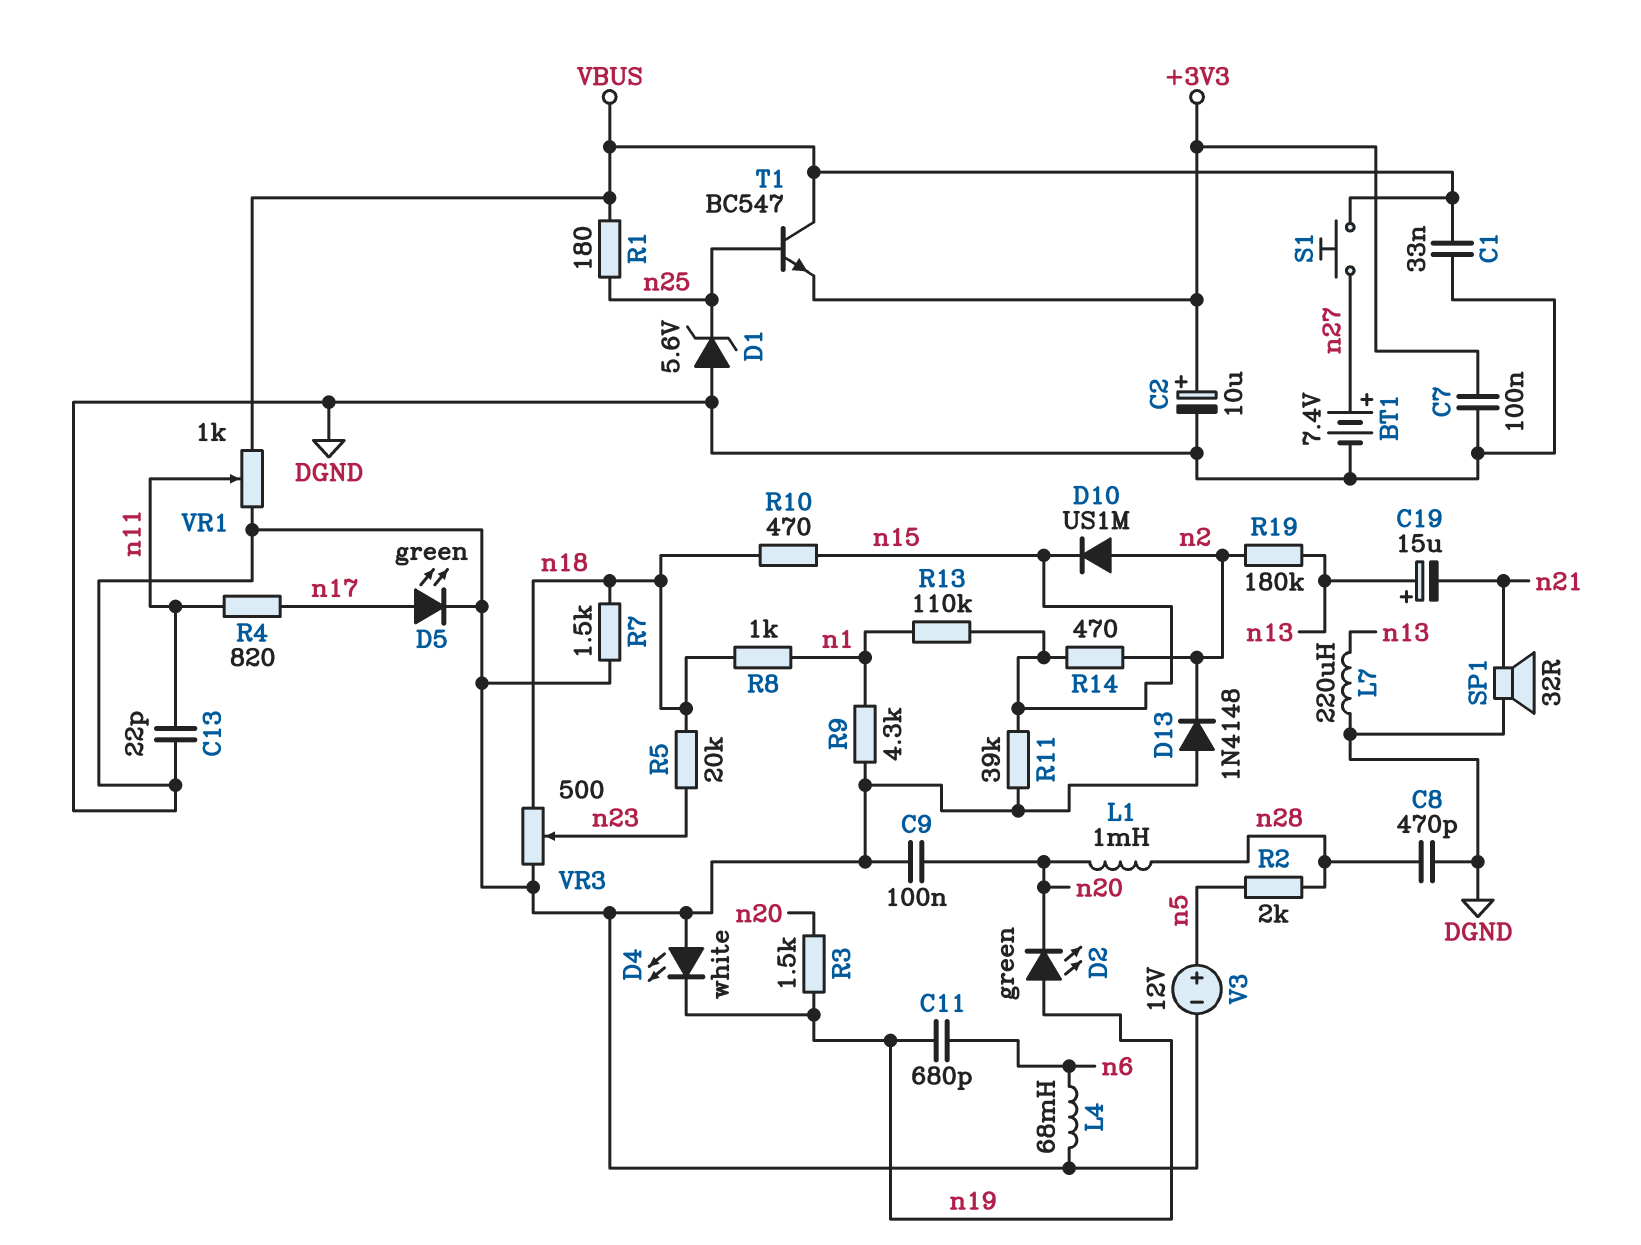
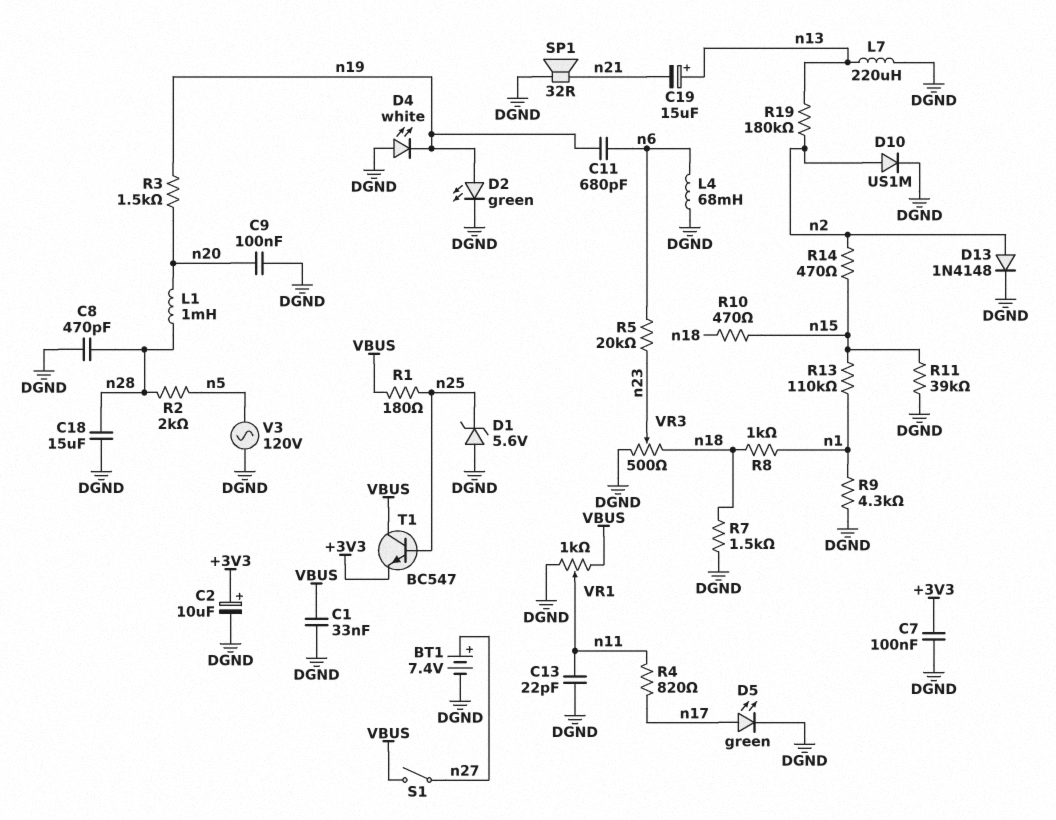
C18: none -> 15uF (DGND, n28)
D2: LED green (A n19, K n20) -> LED green (A n19, K DGND)
D10: diode US1M (A n2, K n15) -> diode US1M (A n2, K DGND)
D13: diode 1N4148 (A DGND, K n2) -> diode 1N4148 (A n2, K DGND)
R5: 20k (n18, n23) -> 20k (n6, n23)
S1: button (VBUS, n27) -> switch (VBUS, n27)
V3: 12V (plus n5, minus DGND) -> AC 120V (DGND, n5)

